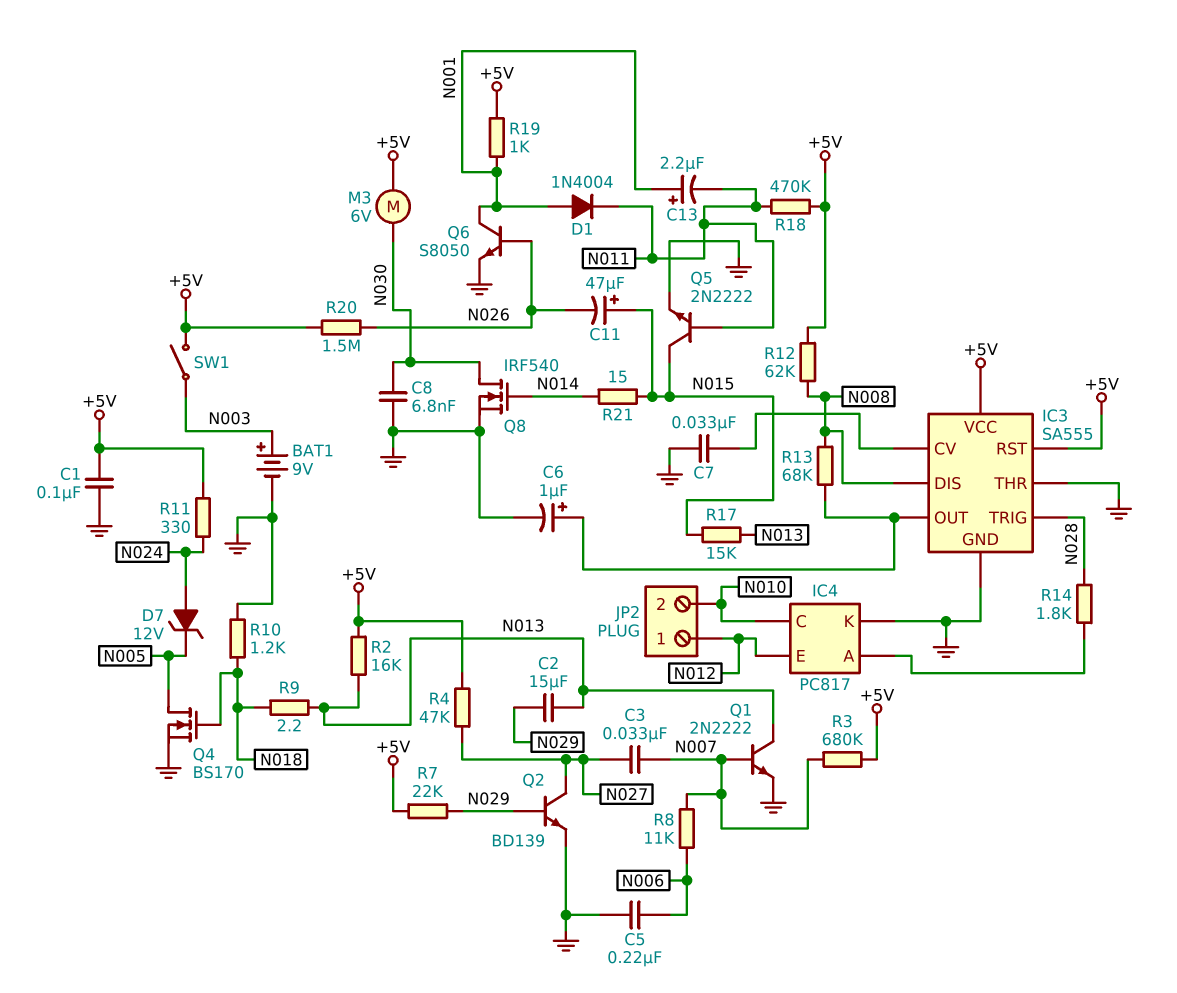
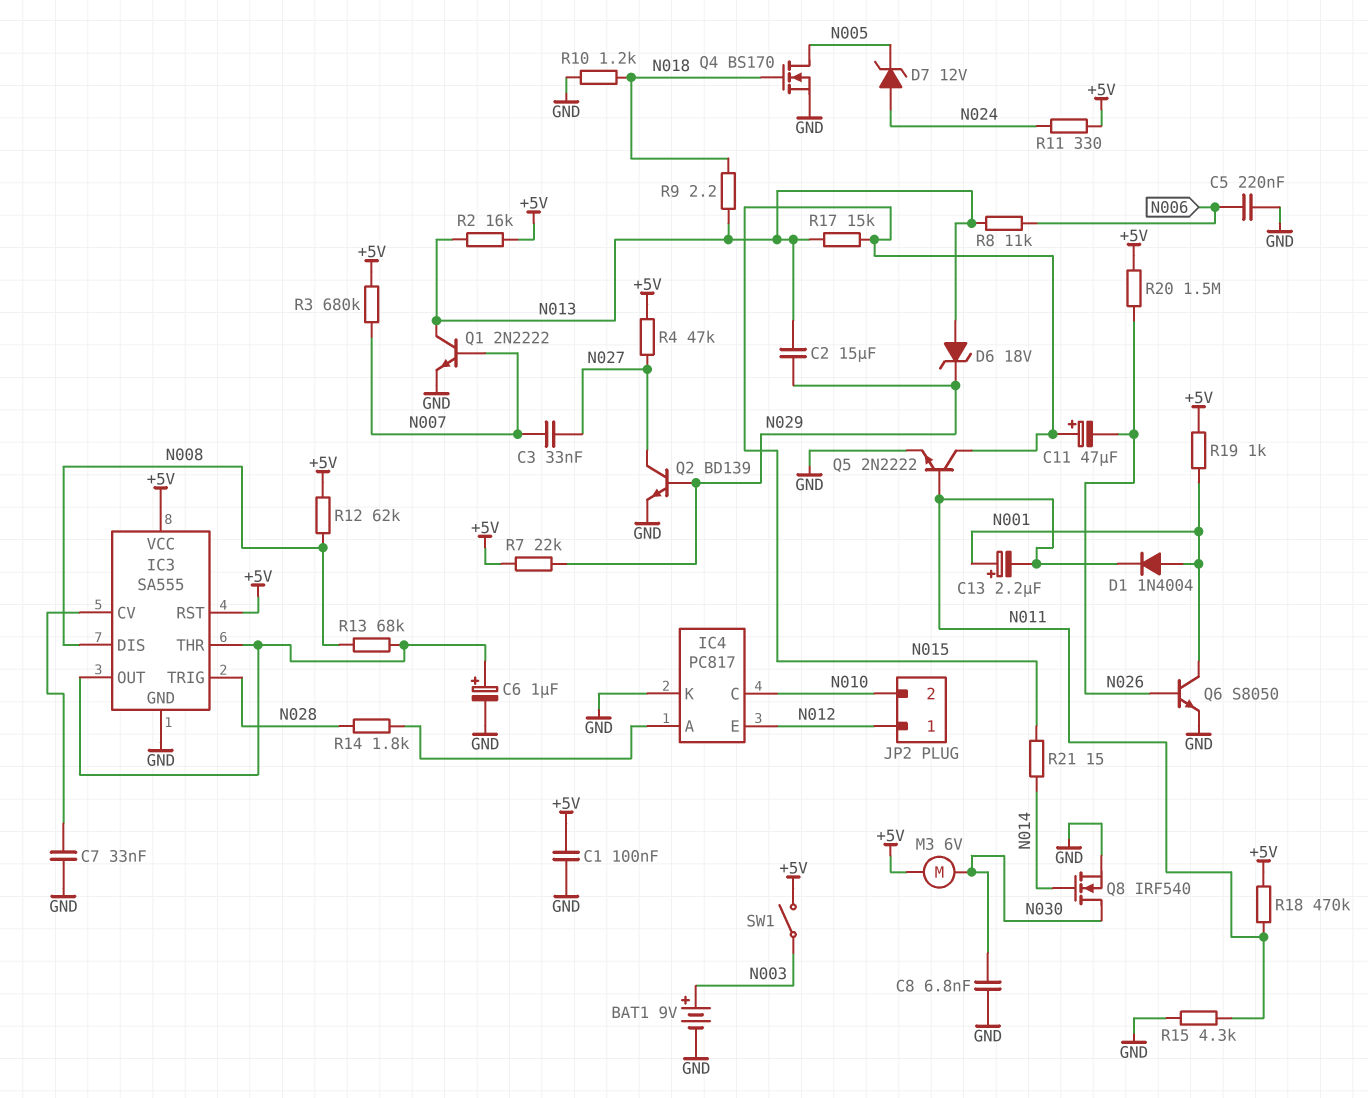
D6: none -> zener 18V (A N013, K N029)
IC3 pin THR: GND -> IC3/OUT
R8: 11k (N006, N007) -> 11k (N006, N013)
R15: none -> 4.3k (GND, N011)

